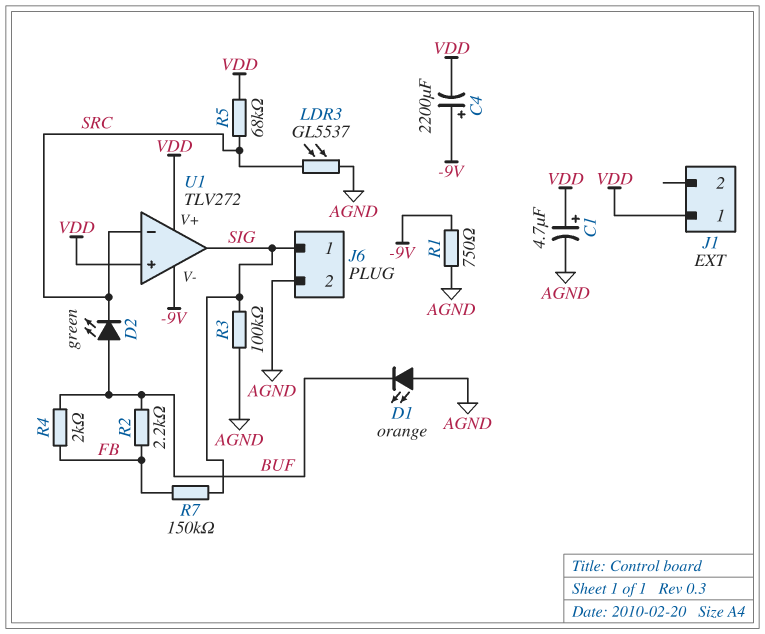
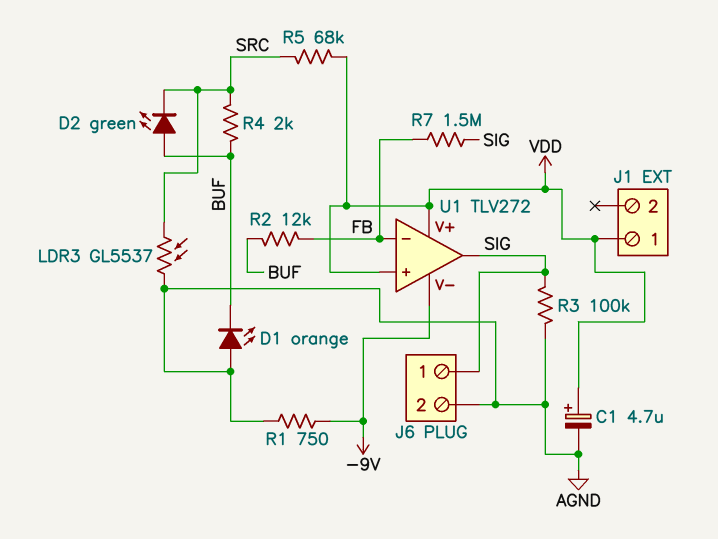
C4: 2200uF (plus -9V, minus VDD) -> none
R2: 2.2k (BUF, FB) -> 12k (BUF, FB)
R4: 2k (BUF, FB) -> 2k (BUF, SRC)
R7: 150k (FB, SIG) -> 1.5M (FB, SIG)
U1 pin in-: SRC -> FB

